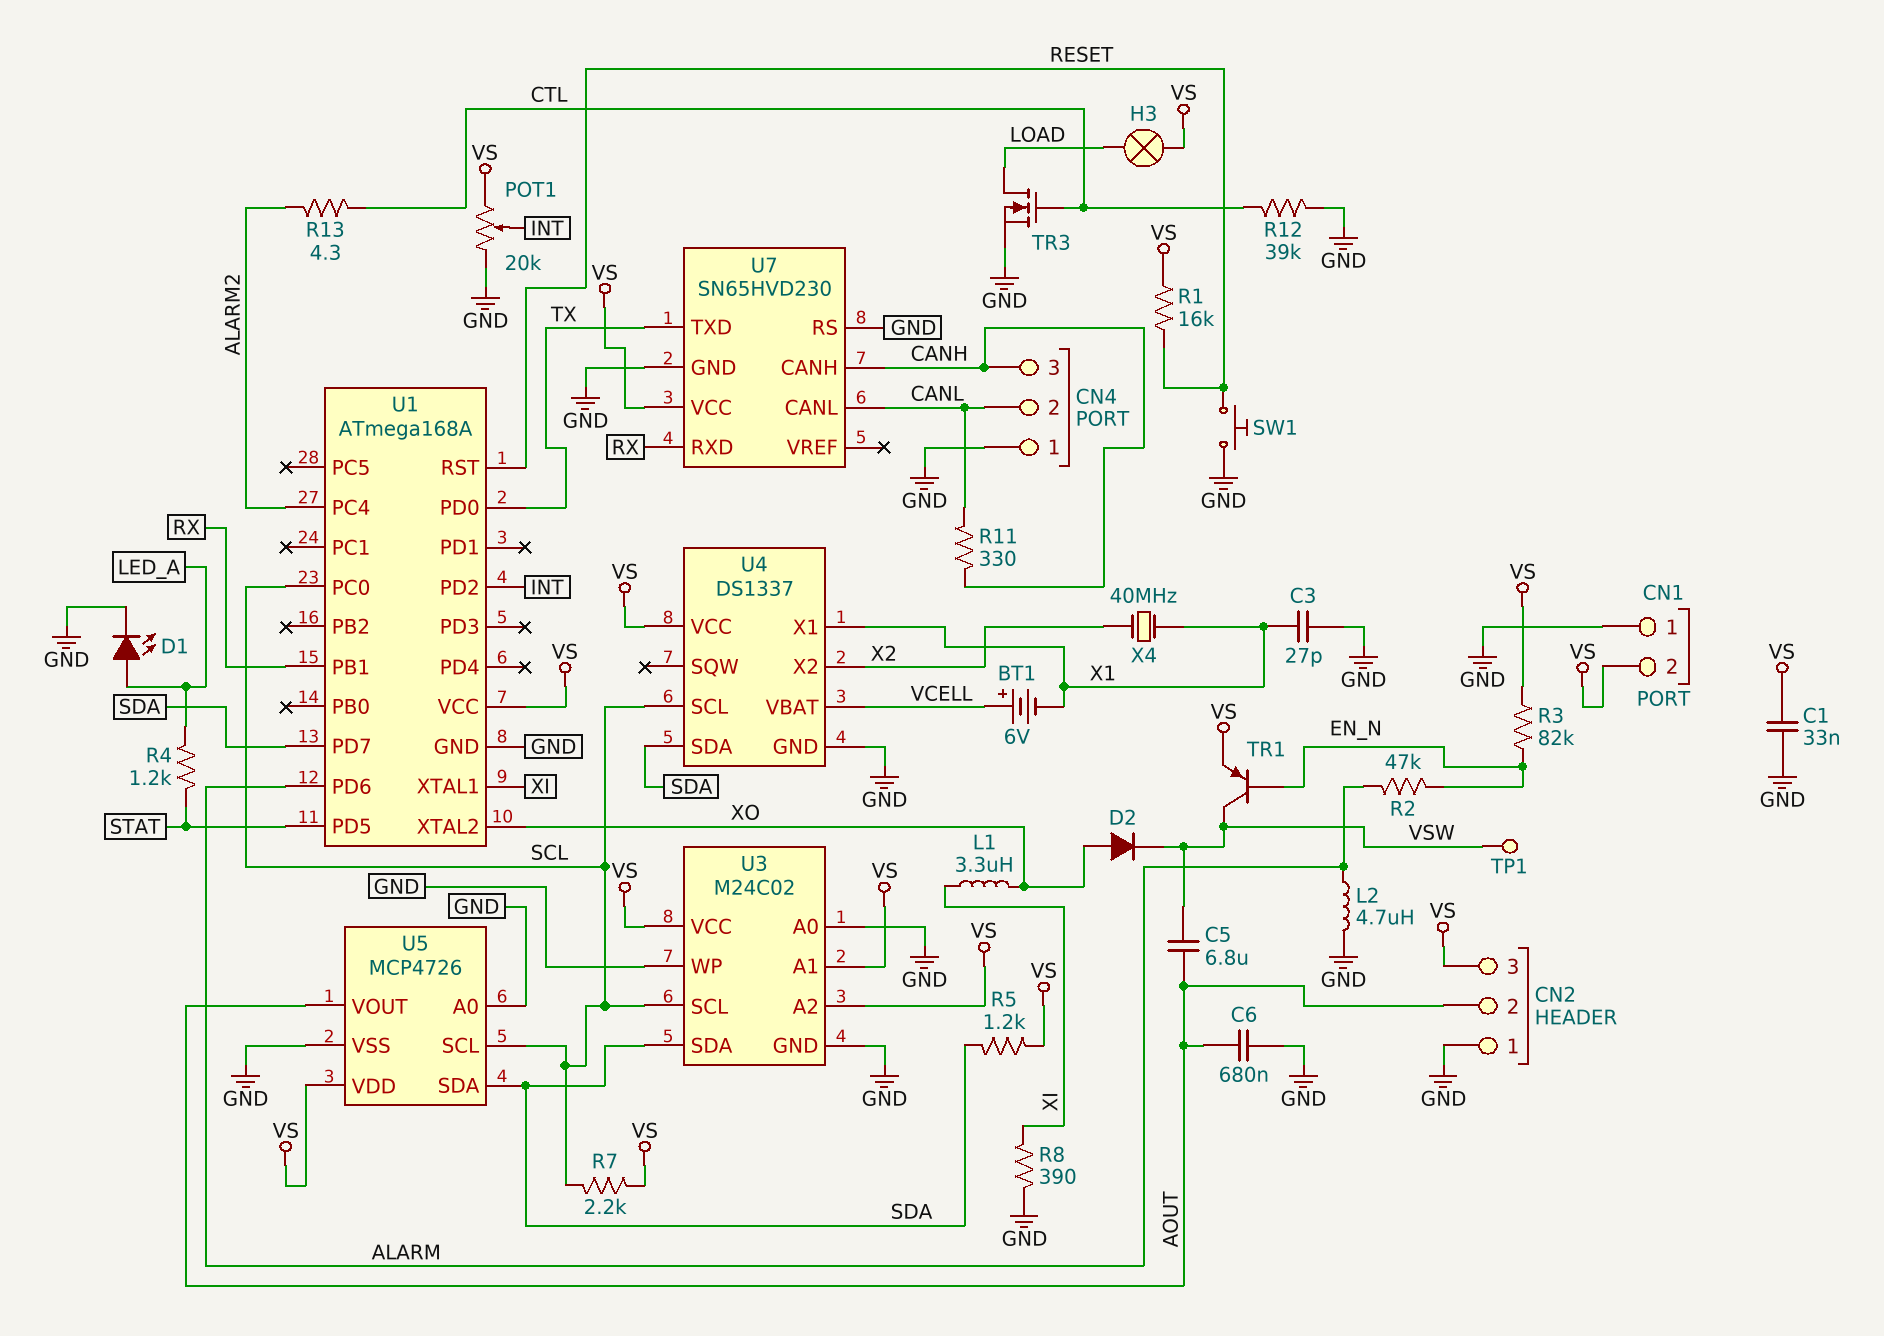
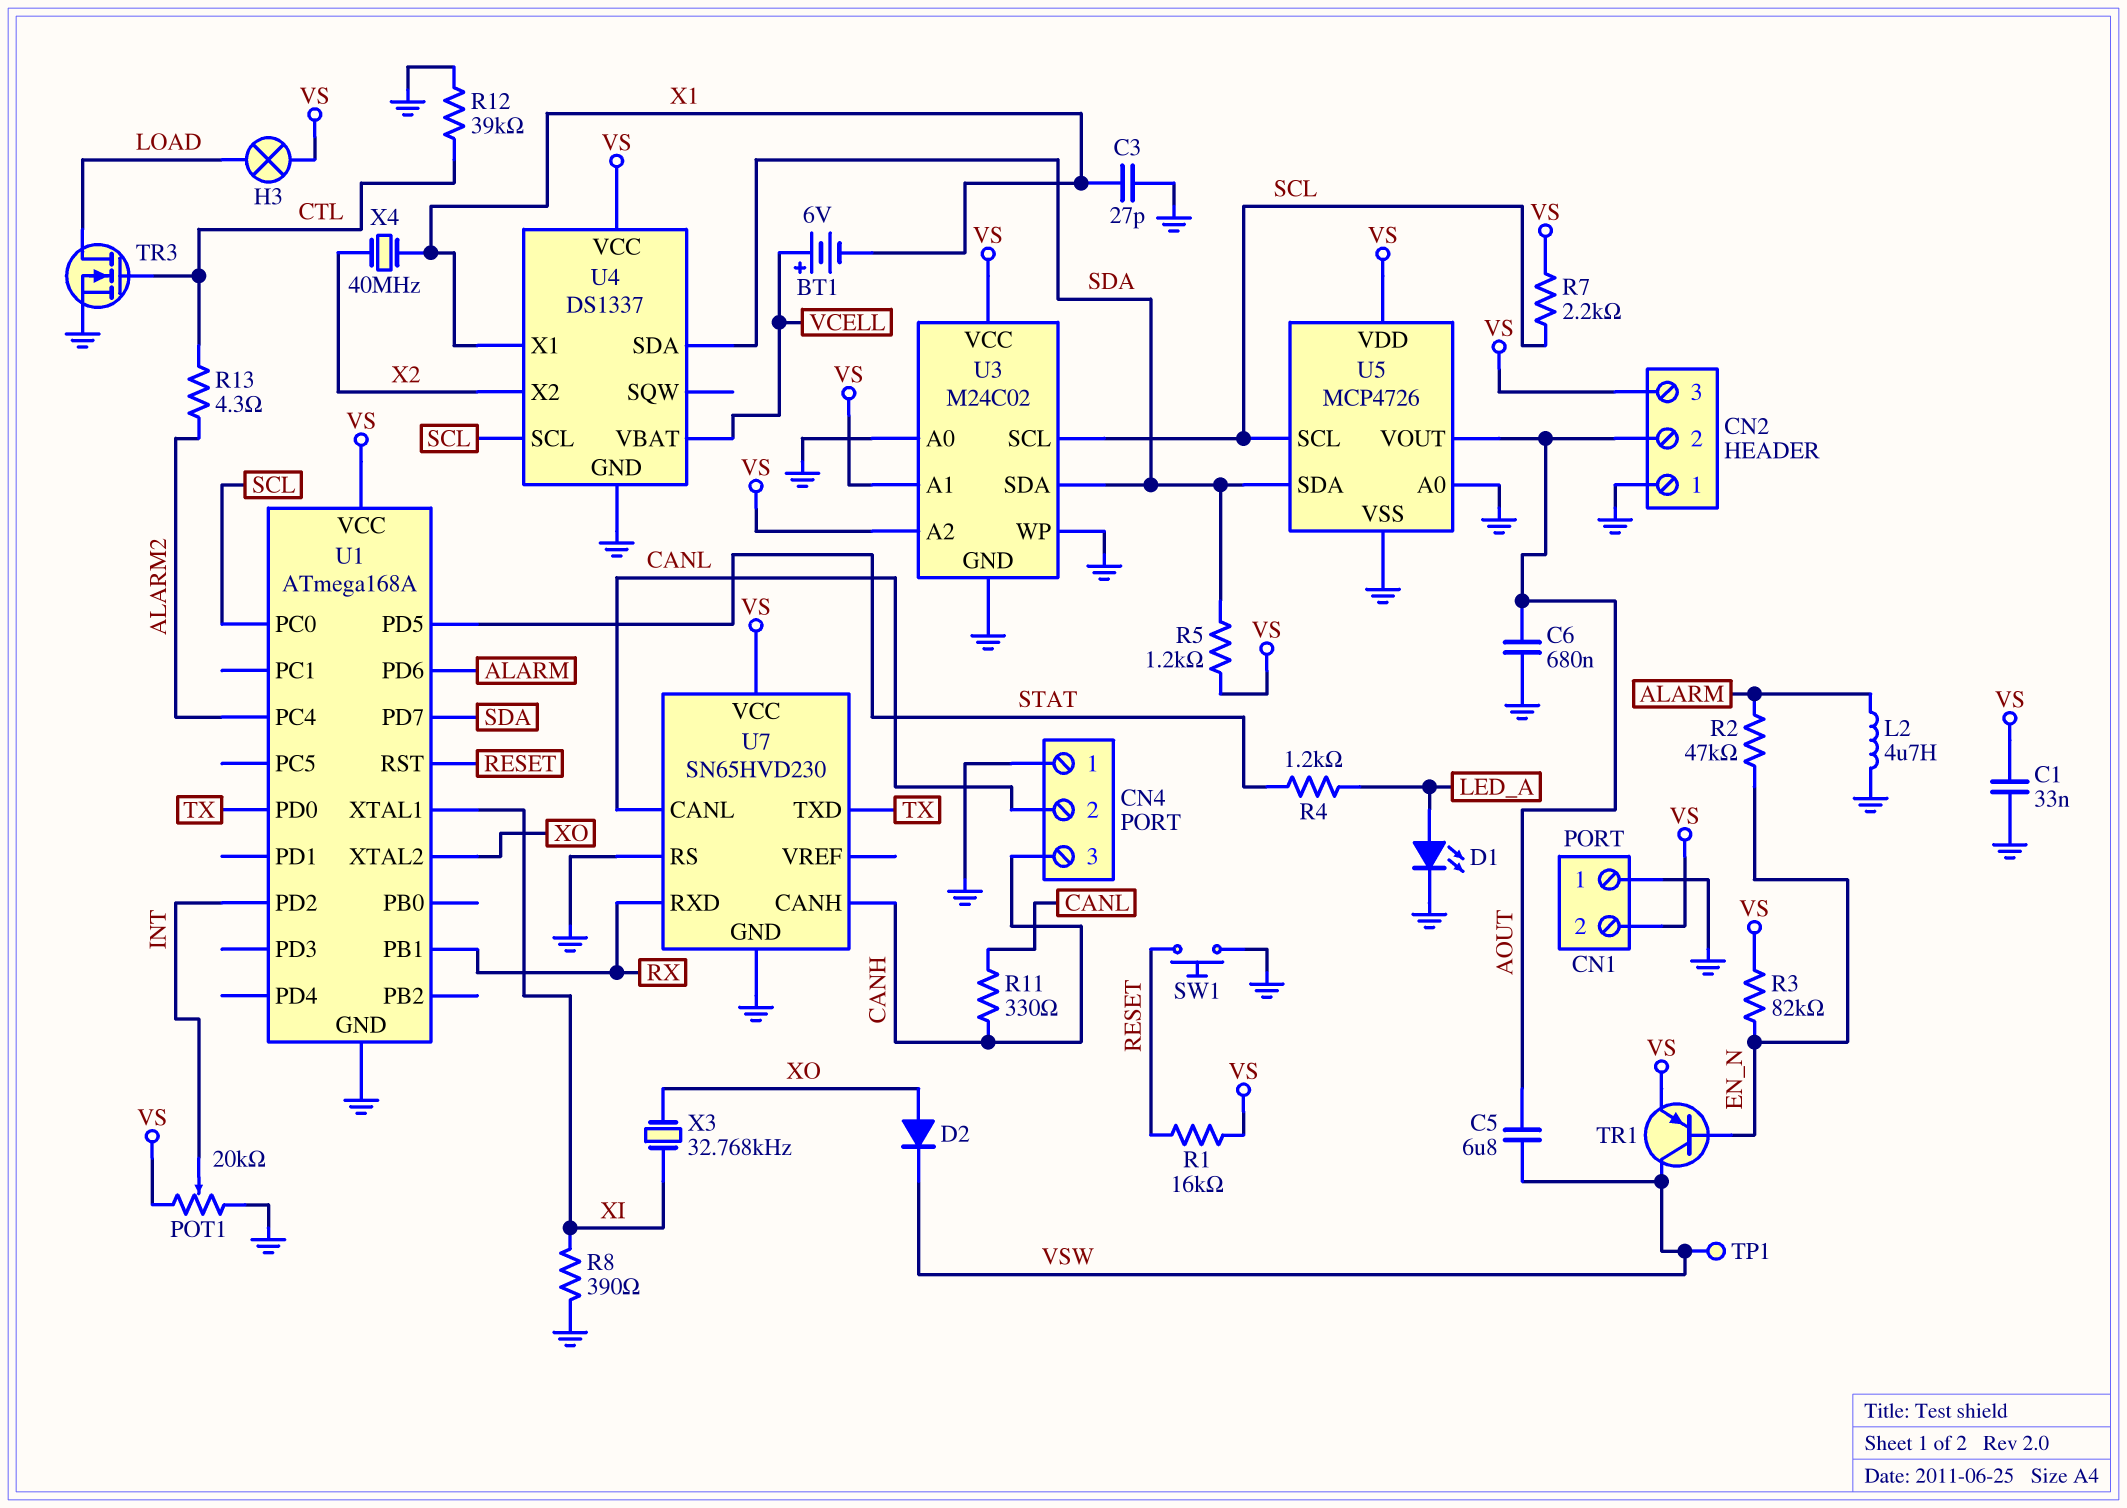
L1: 3.3uH (XI, XO) -> none
X3: none -> 32.768kHz (XI, XO)

